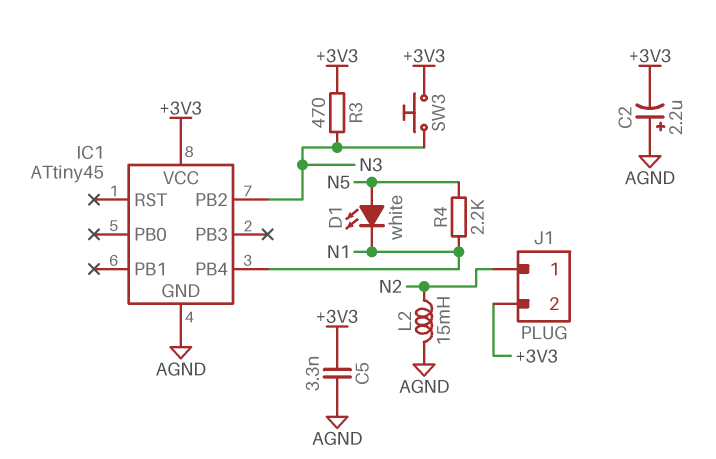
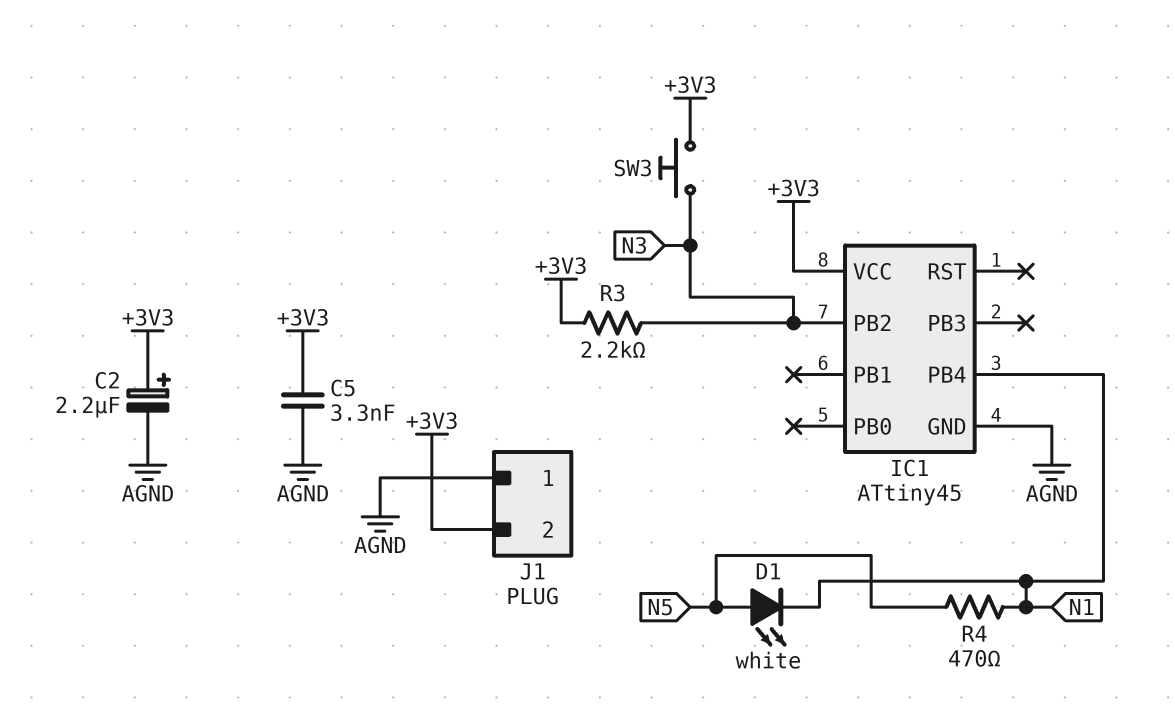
C2: 2.2uF (plus AGND, minus +3V3) -> 2.2uF (plus +3V3, minus AGND)
J1 pin 1: N2 -> AGND
L2: 15mH (AGND, N2) -> none
R3: 470 (+3V3, N3) -> 2.2k (+3V3, N3)
R4: 2.2k (N1, N5) -> 470 (N1, N5)

